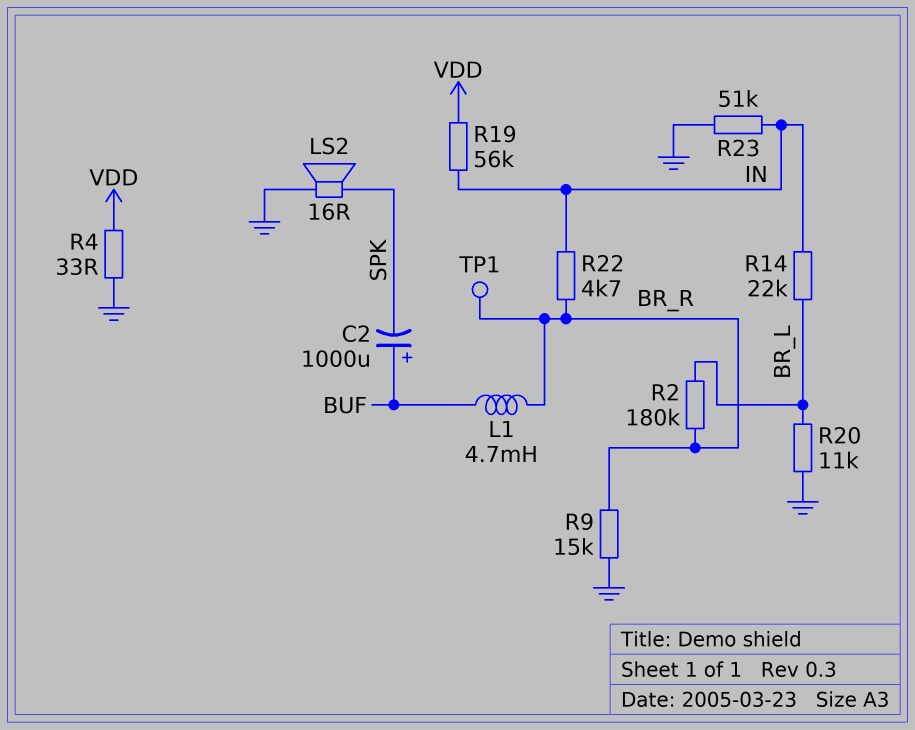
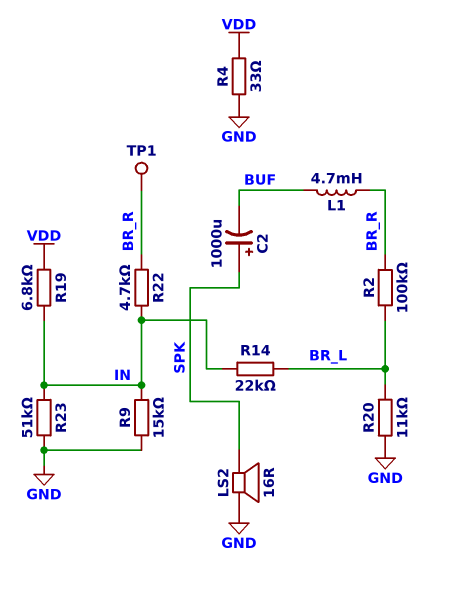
C2: 1000uF (plus BUF, minus SPK) -> 1000uF (plus SPK, minus BUF)
R2: 180k (BR_L, BR_R) -> 100k (BR_L, BR_R)
R9: 15k (BR_R, GND) -> 15k (GND, IN)
R19: 56k (IN, VDD) -> 6.8k (IN, VDD)

